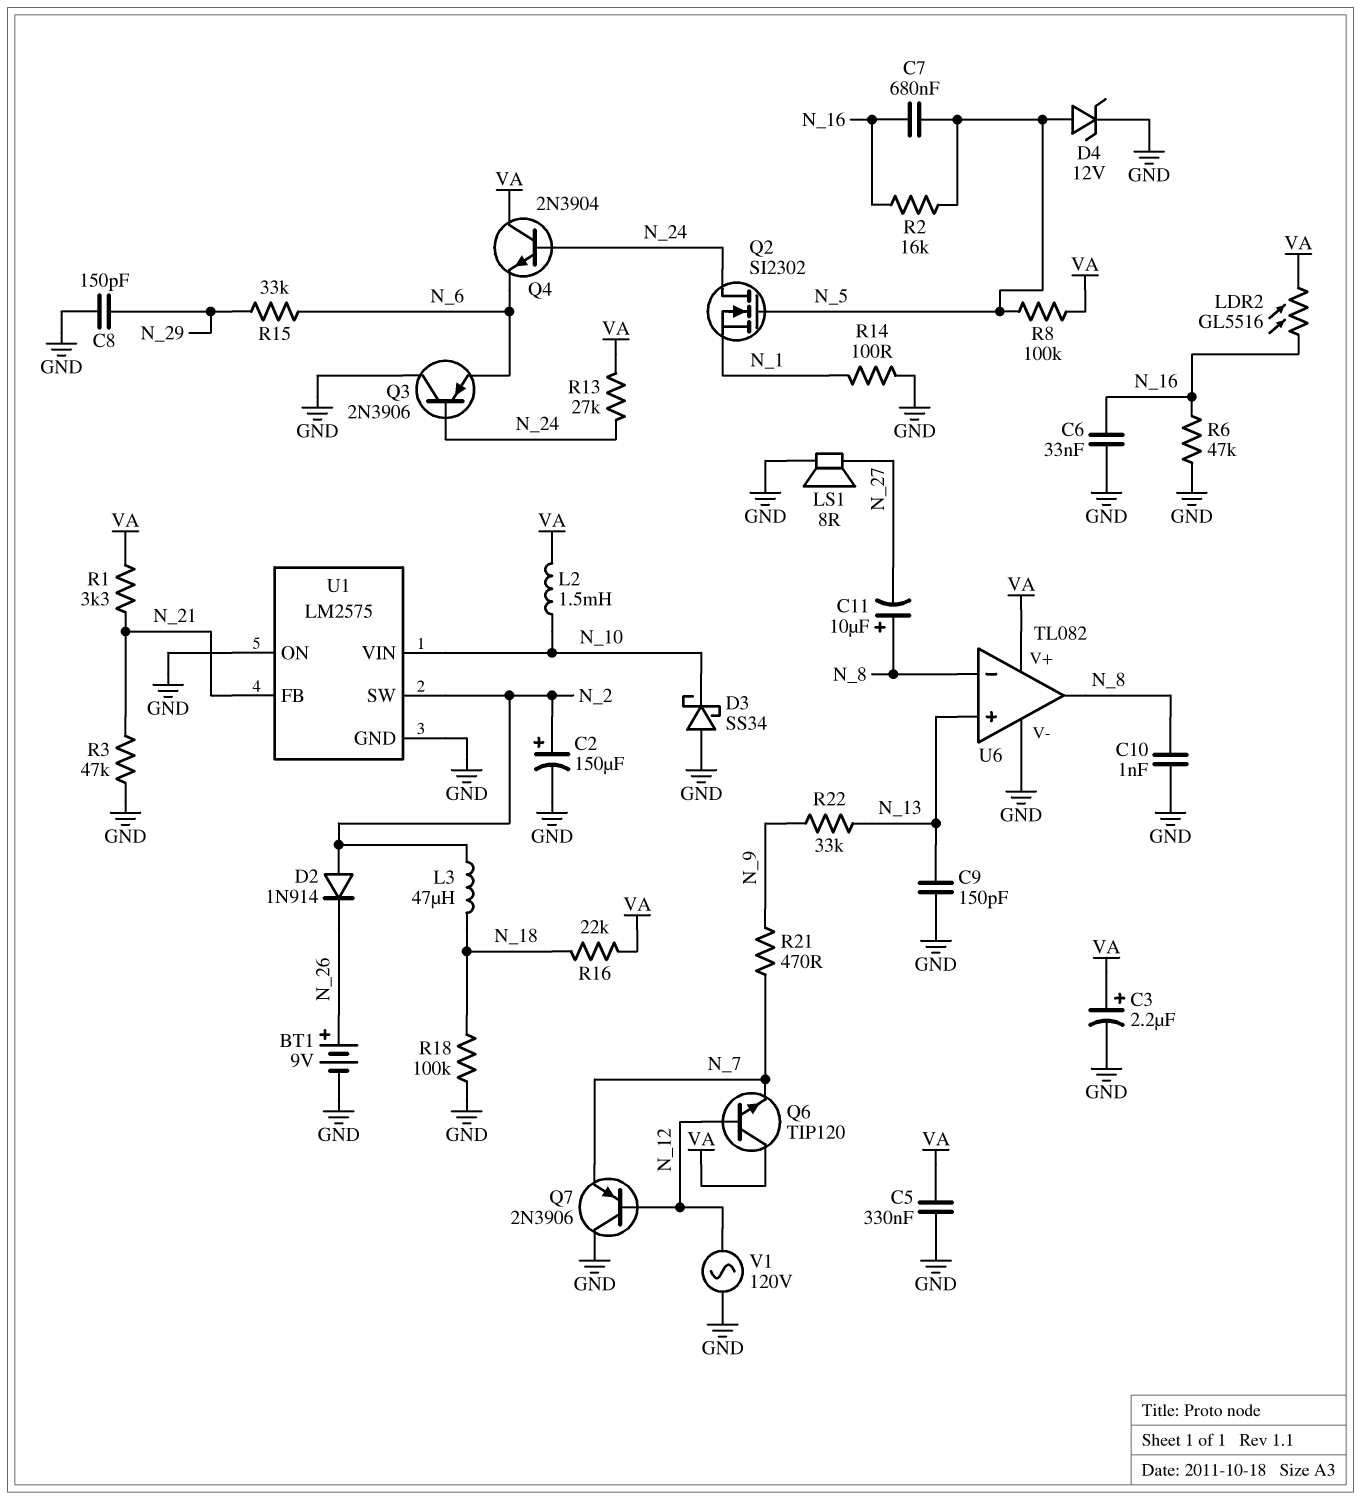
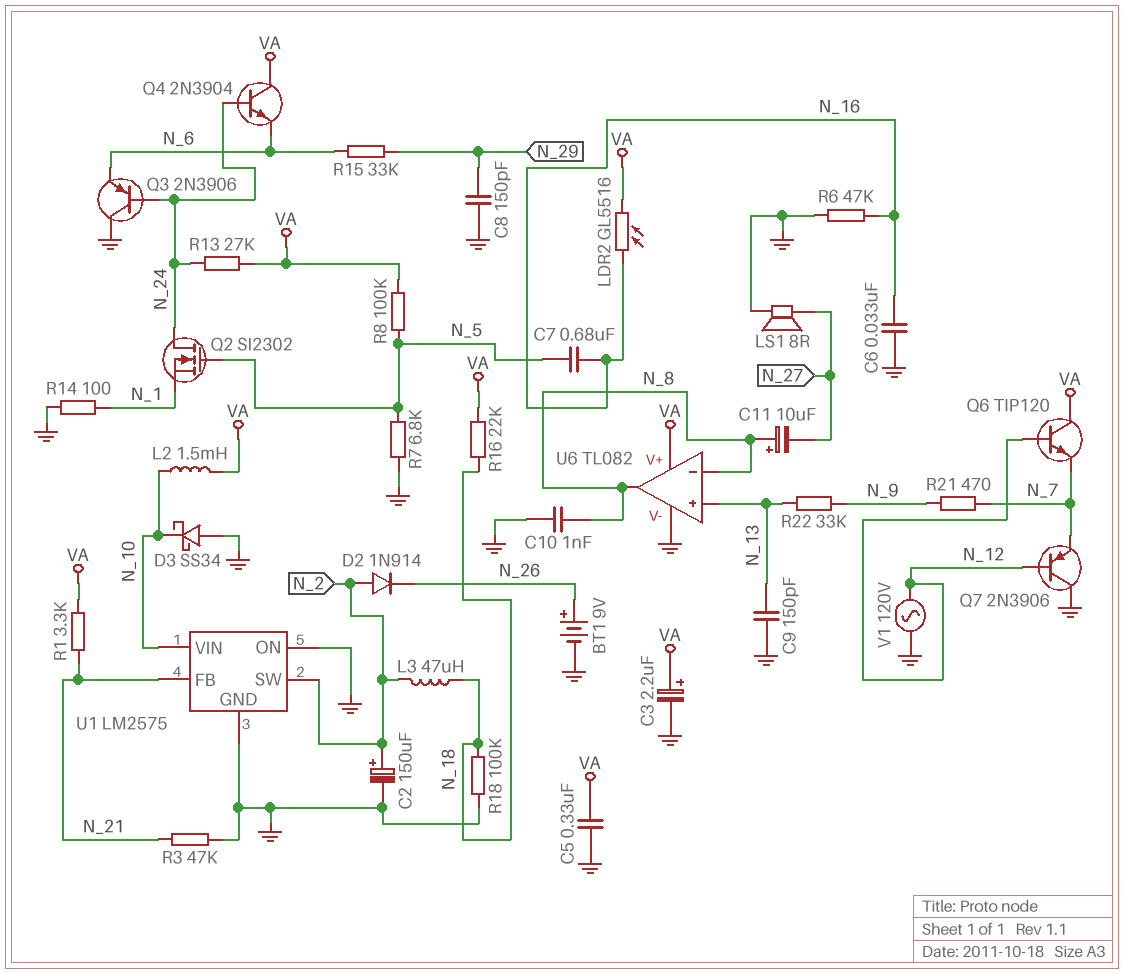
D4: zener 12V (A N_5, K GND) -> none
R2: 16k (N_5, N_16) -> none
R7: none -> 6.8k (GND, N_5)

